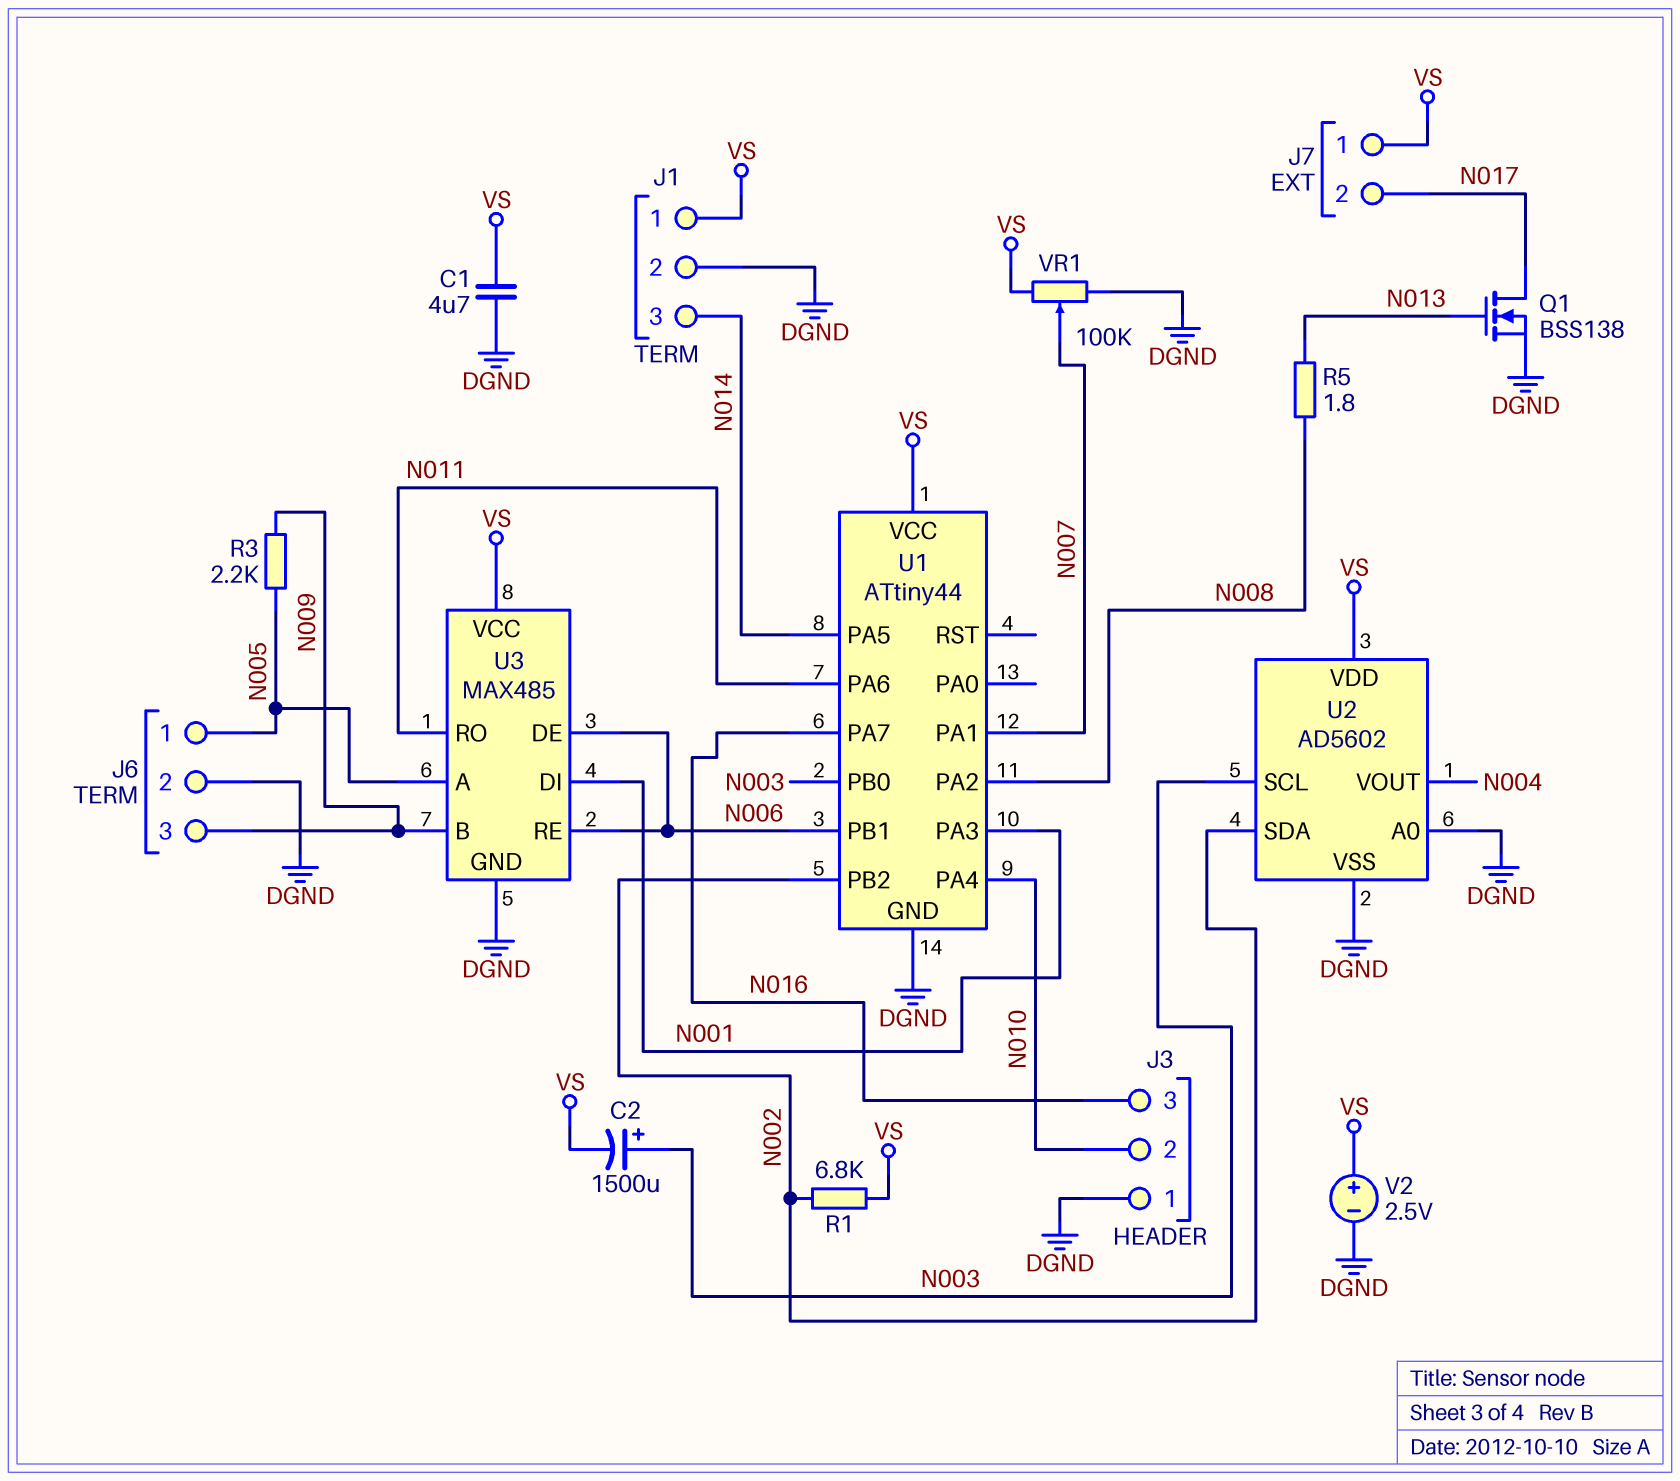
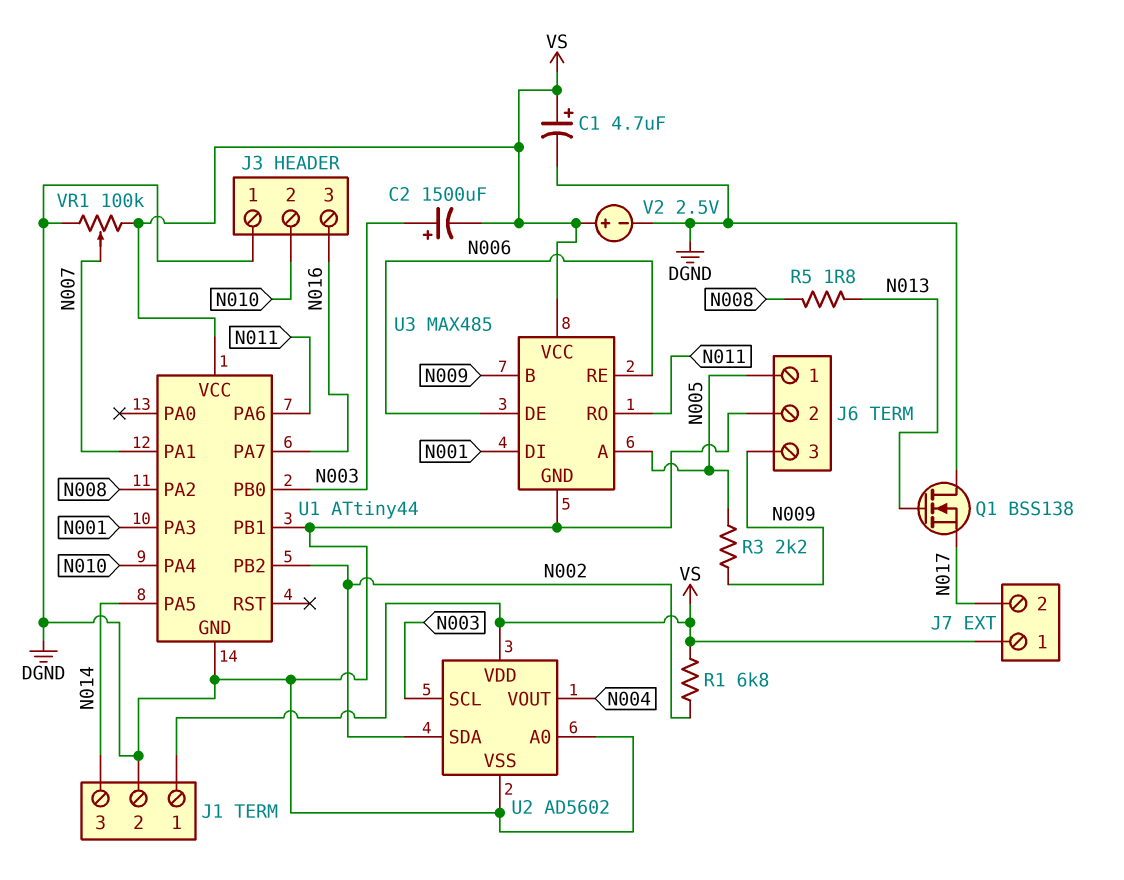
C1: 4.7uF (DGND, VS) -> 4.7uF (plus VS, minus DGND)
Q1: NMOS BSS138 (G N013, D N017, S DGND) -> NMOS BSS138 (G N013, D DGND, S N017)
U1 pin PB1: N006 -> DGND

